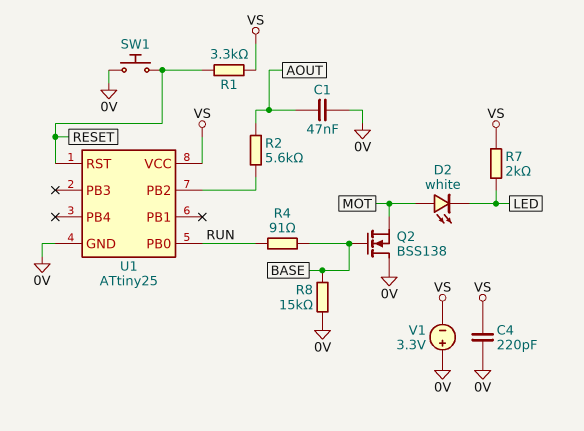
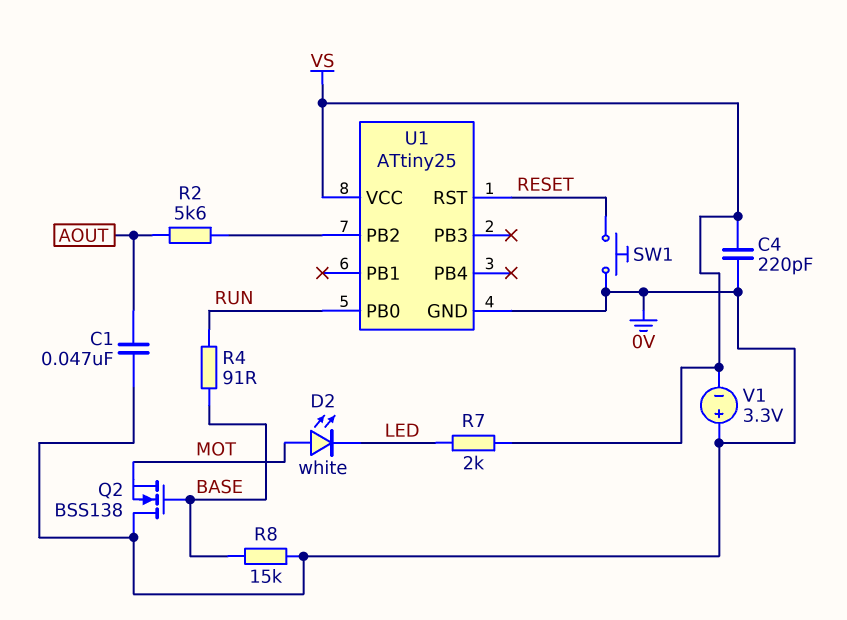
R1: 3.3k (RESET, VS) -> none

